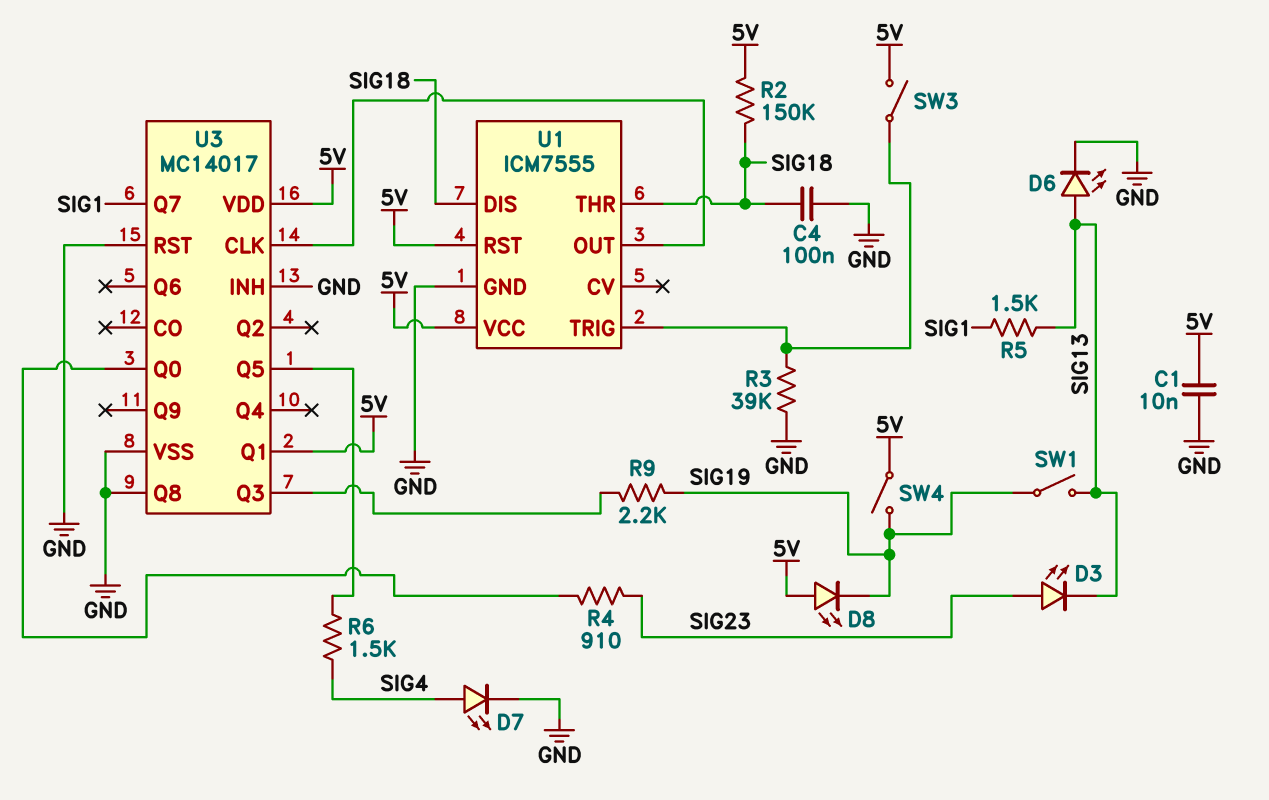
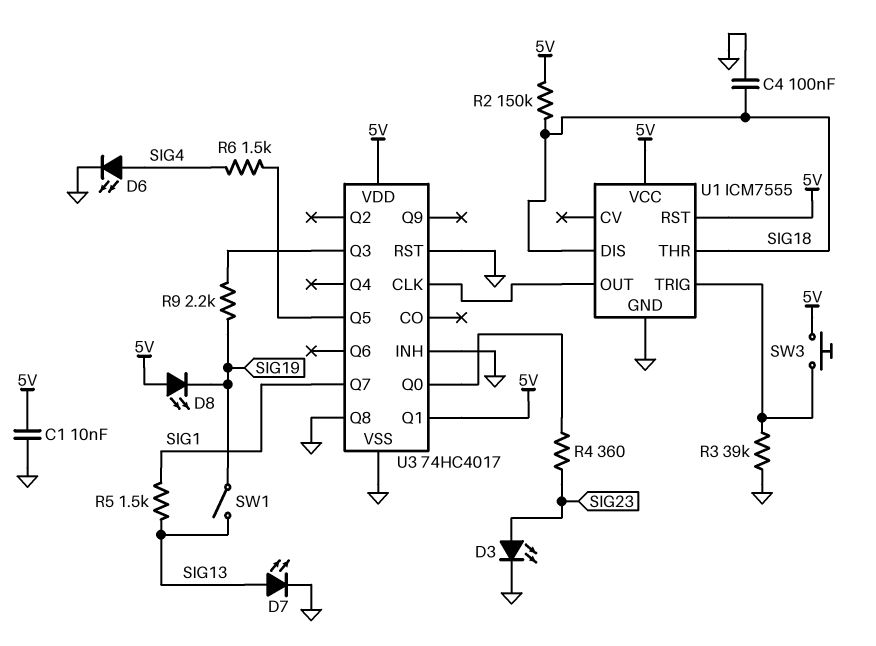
D3: LED (A SIG23, K SIG13) -> LED (A SIG23, K GND)
D6: LED (A SIG13, K GND) -> LED (A SIG4, K GND)
D7: LED (A SIG4, K GND) -> LED (A SIG13, K GND)
R4: 910 (SIG23, U3/Q0) -> 360 (SIG23, U3/Q0)
SW3: switch (5V, U1/TRIG) -> button (5V, U1/TRIG)
SW4: switch (5V, SIG19) -> none
U3: MC14017 -> 74HC4017

